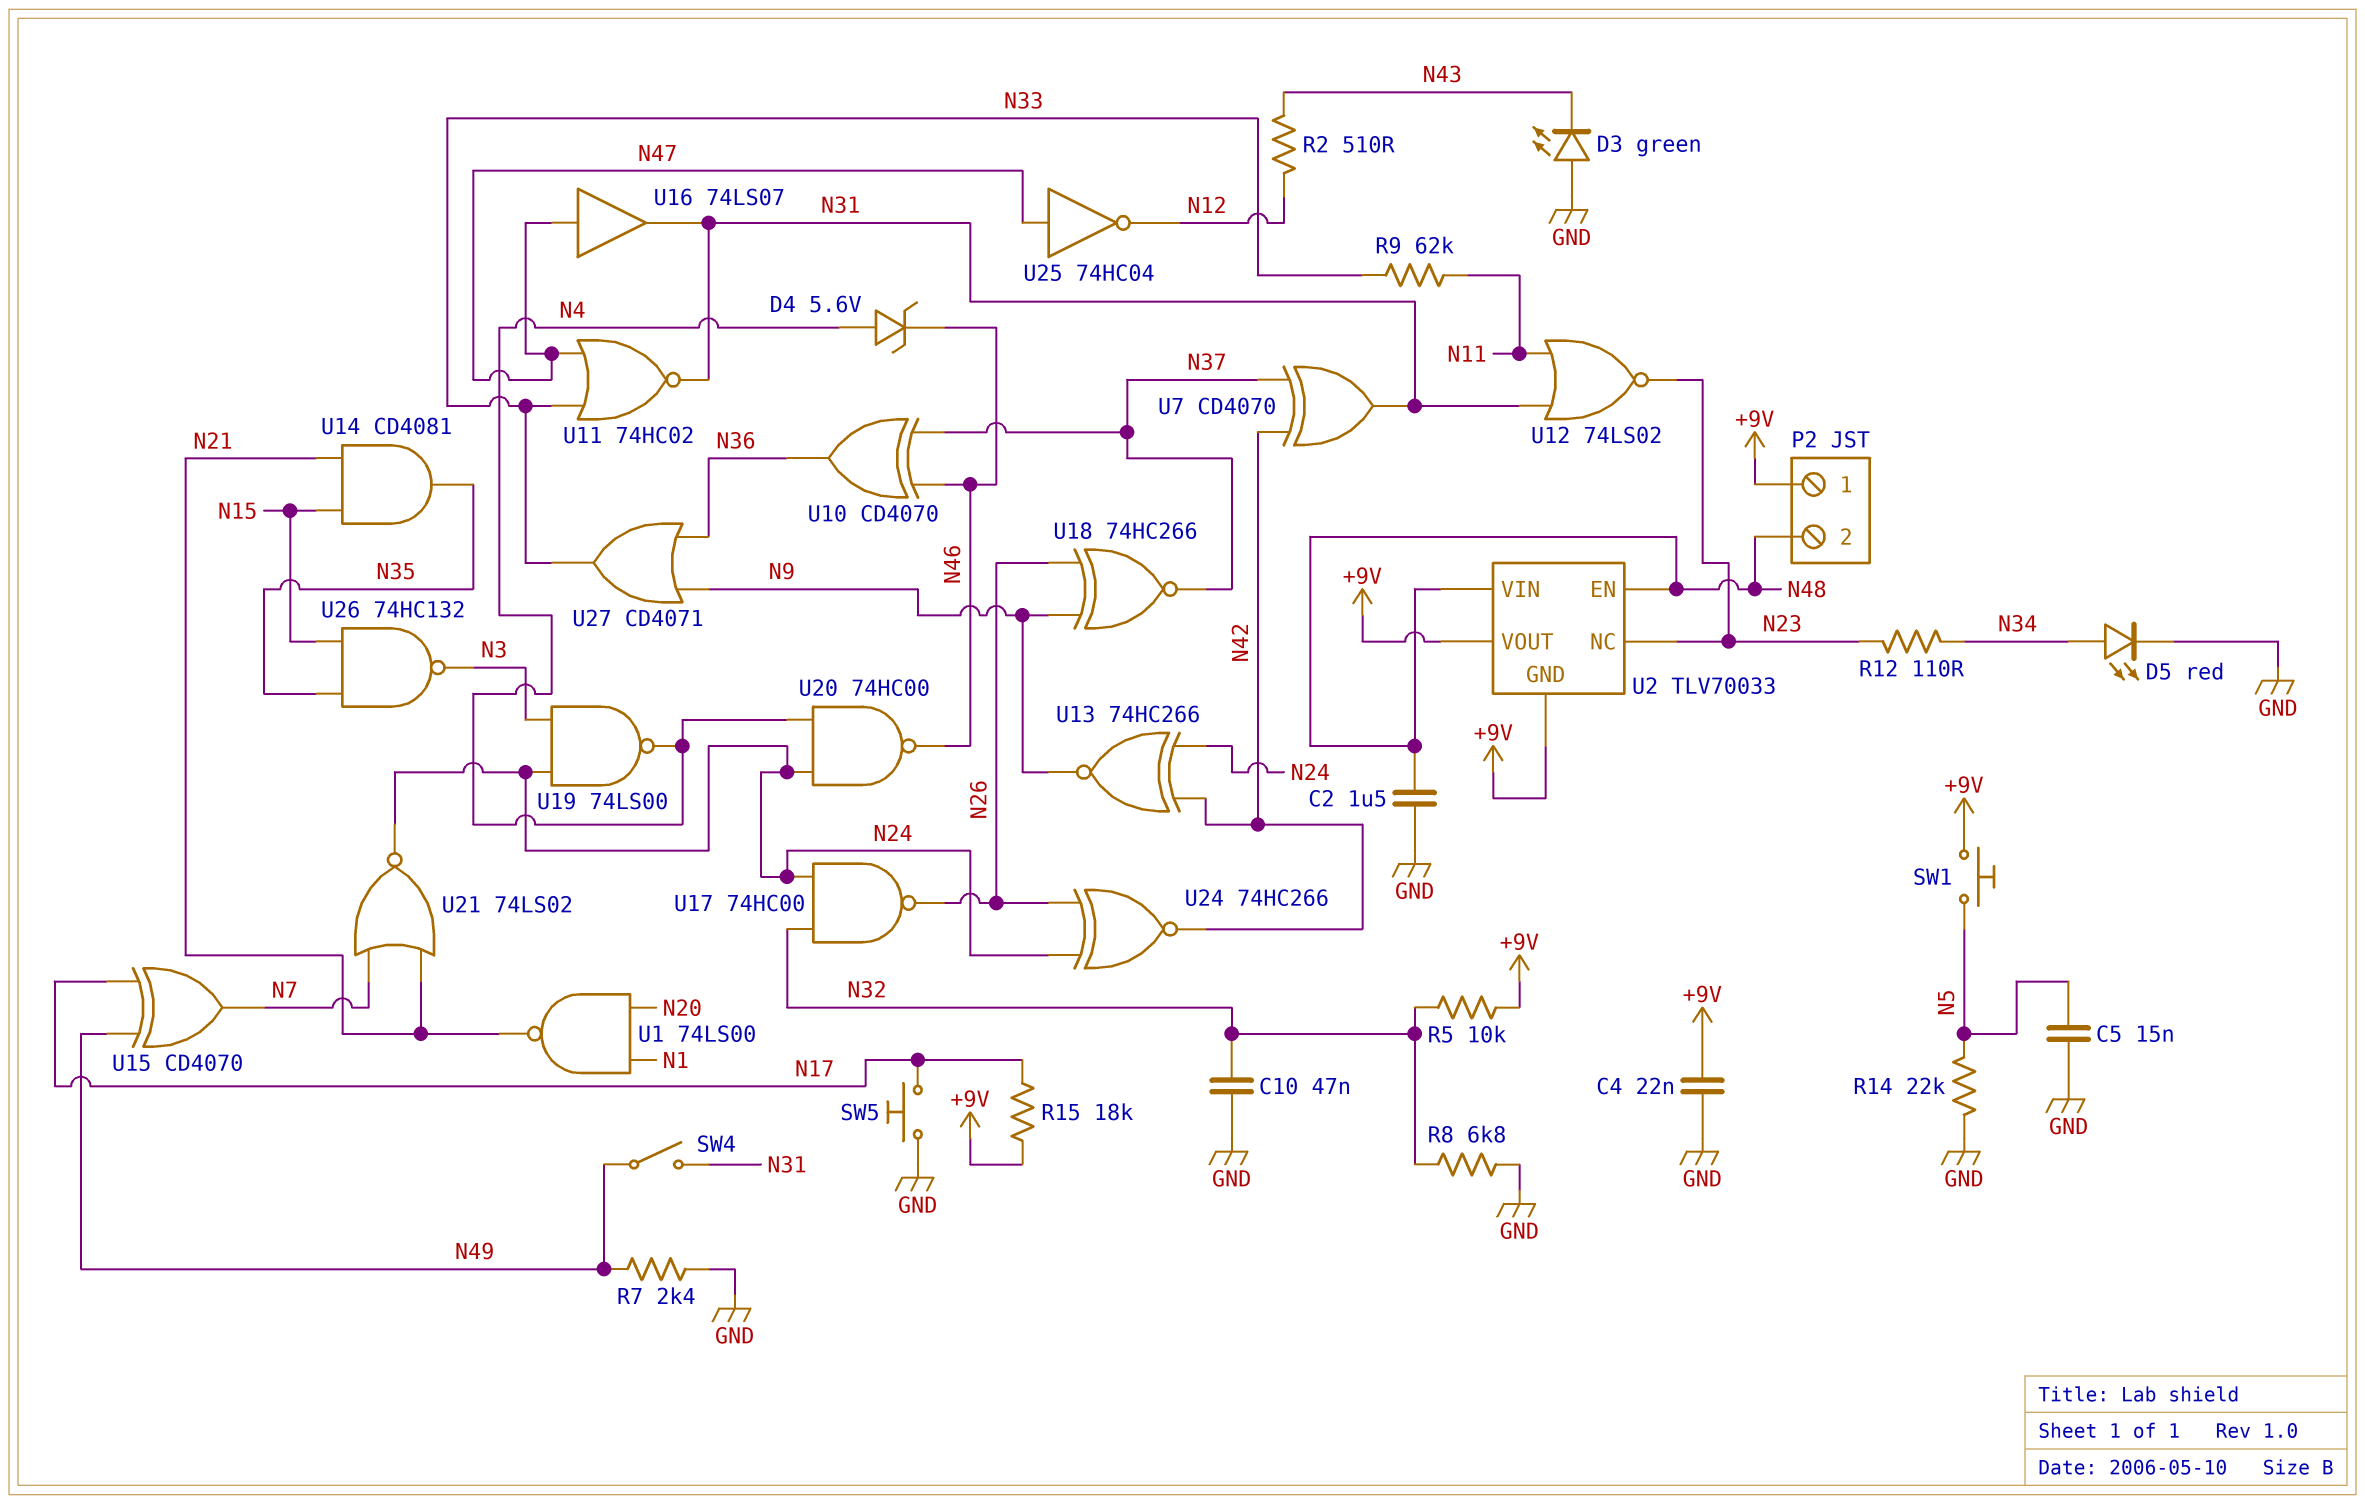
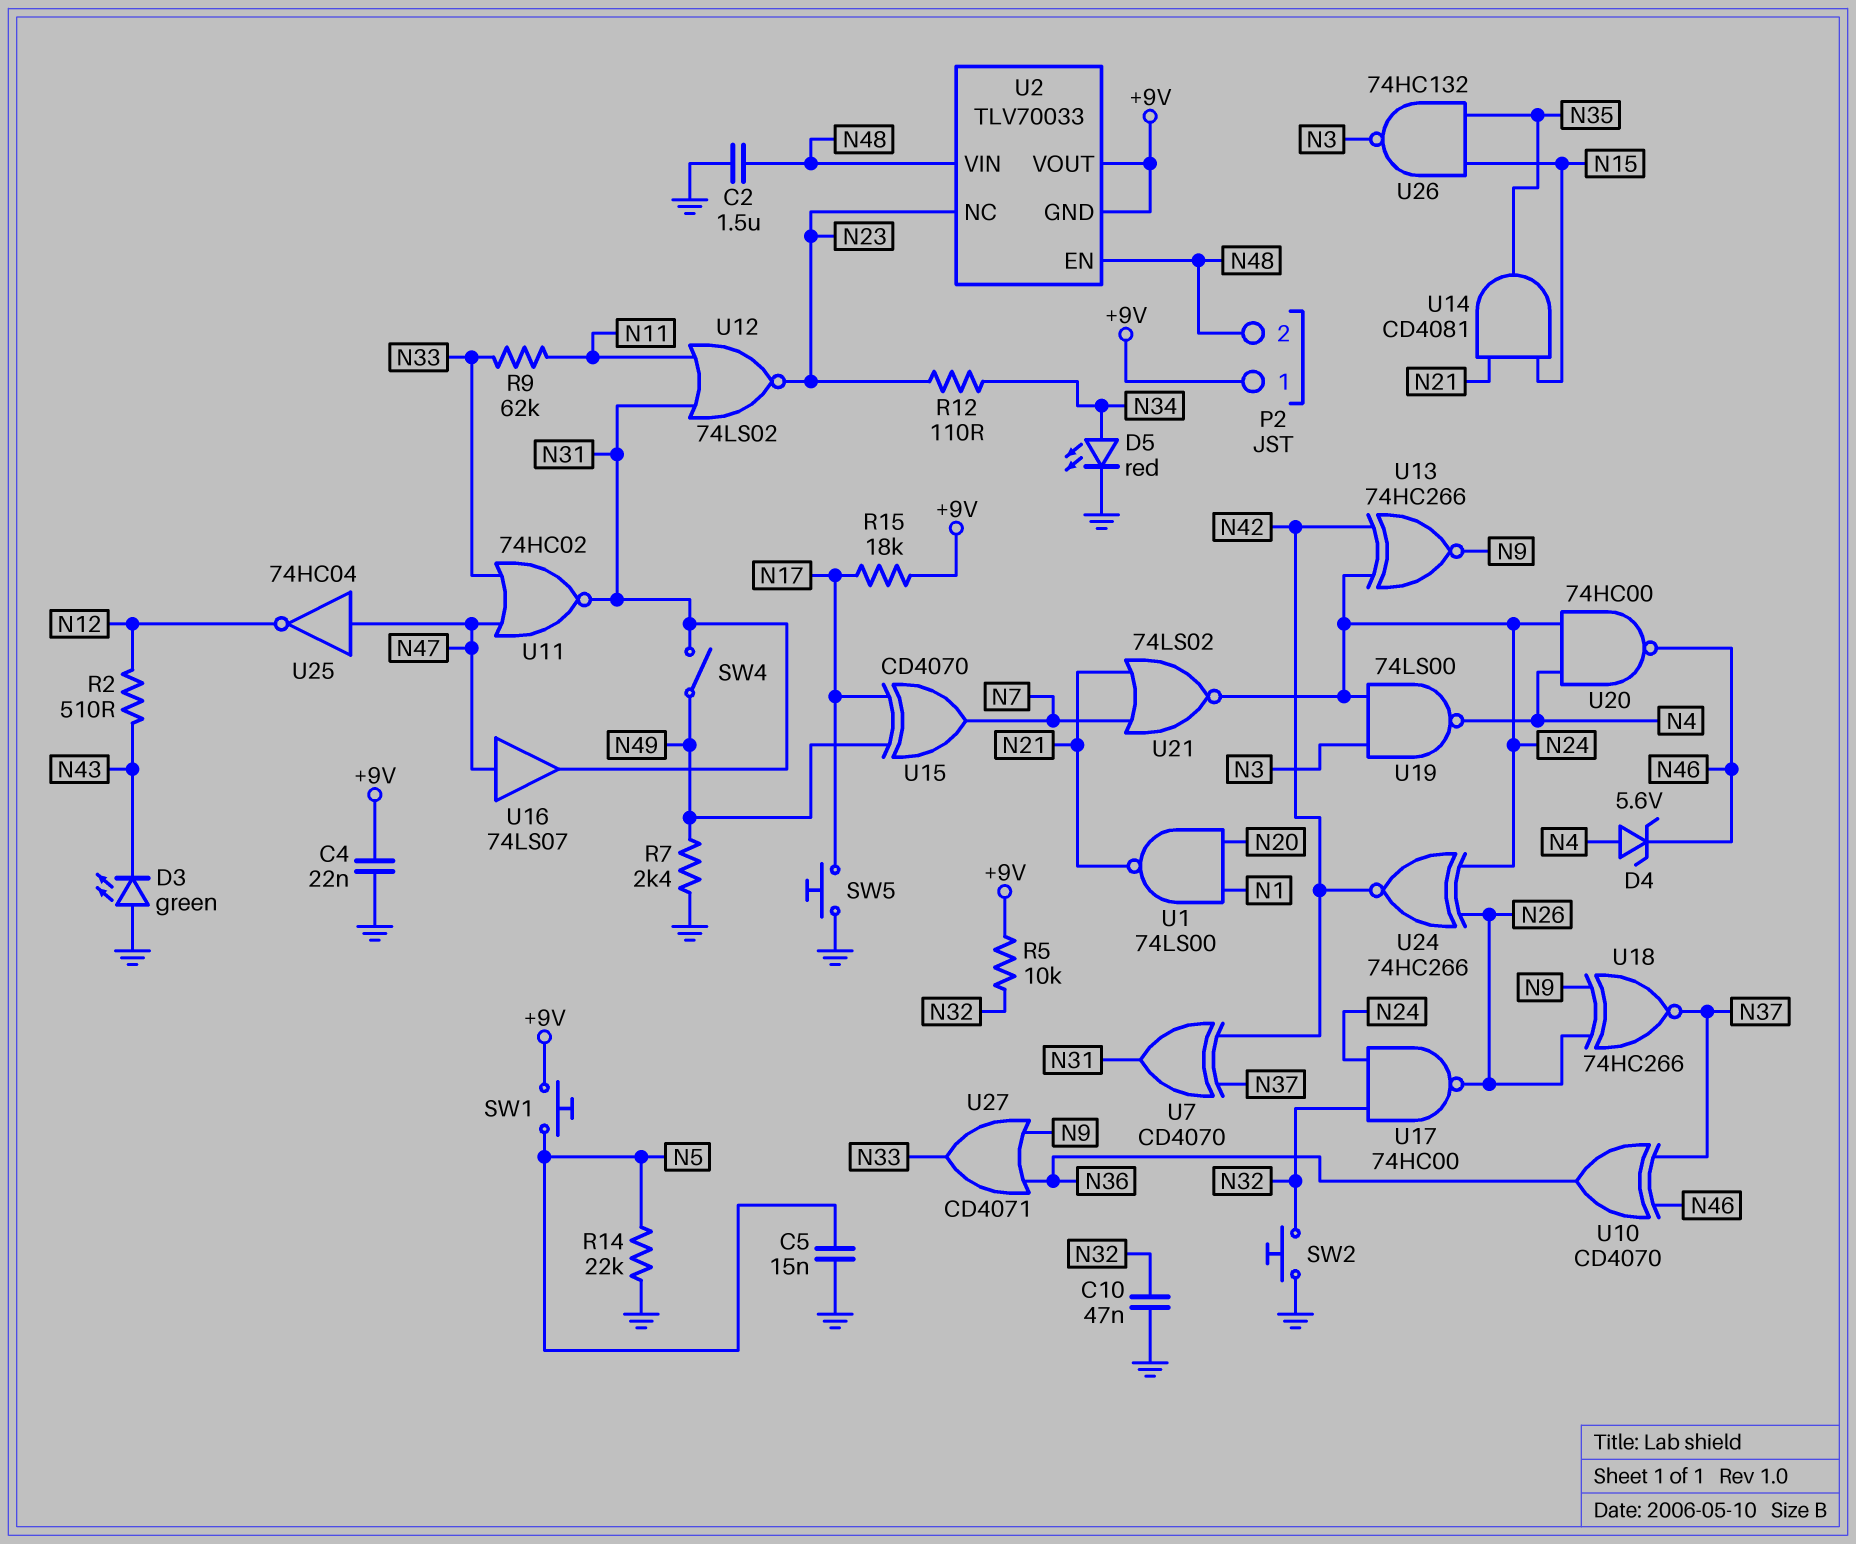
R8: 6.8k (GND, N32) -> none
SW2: none -> button (GND, N32)

